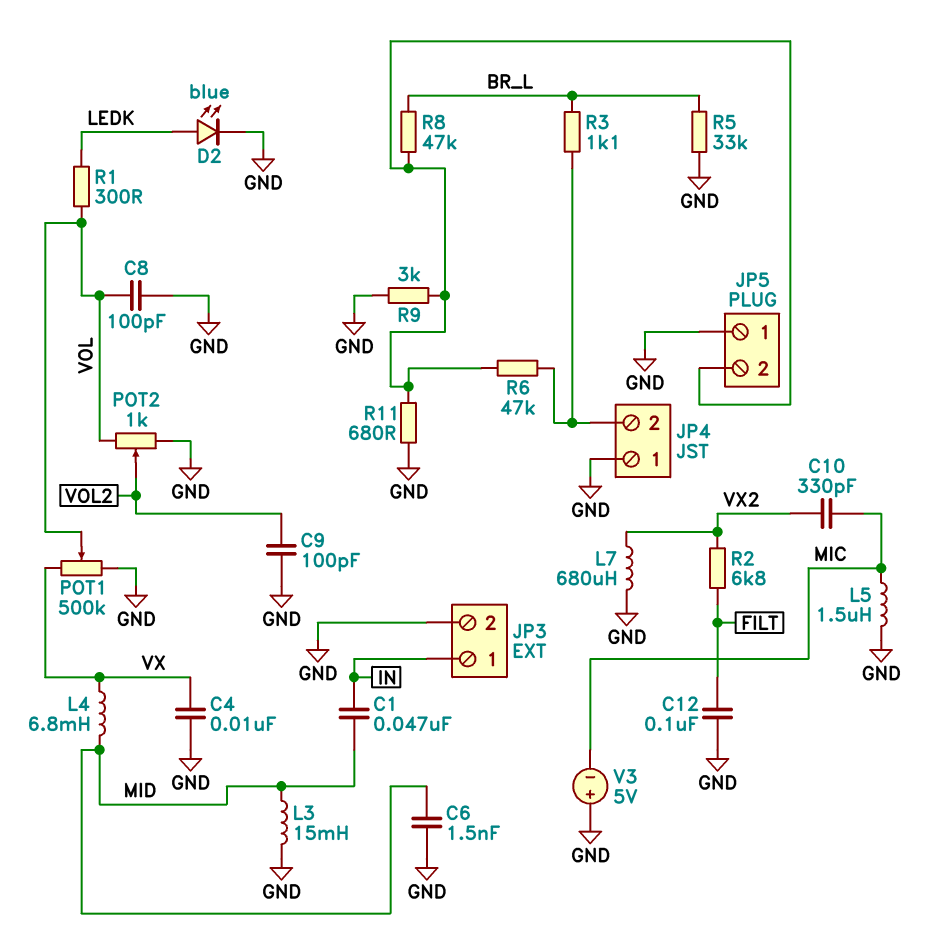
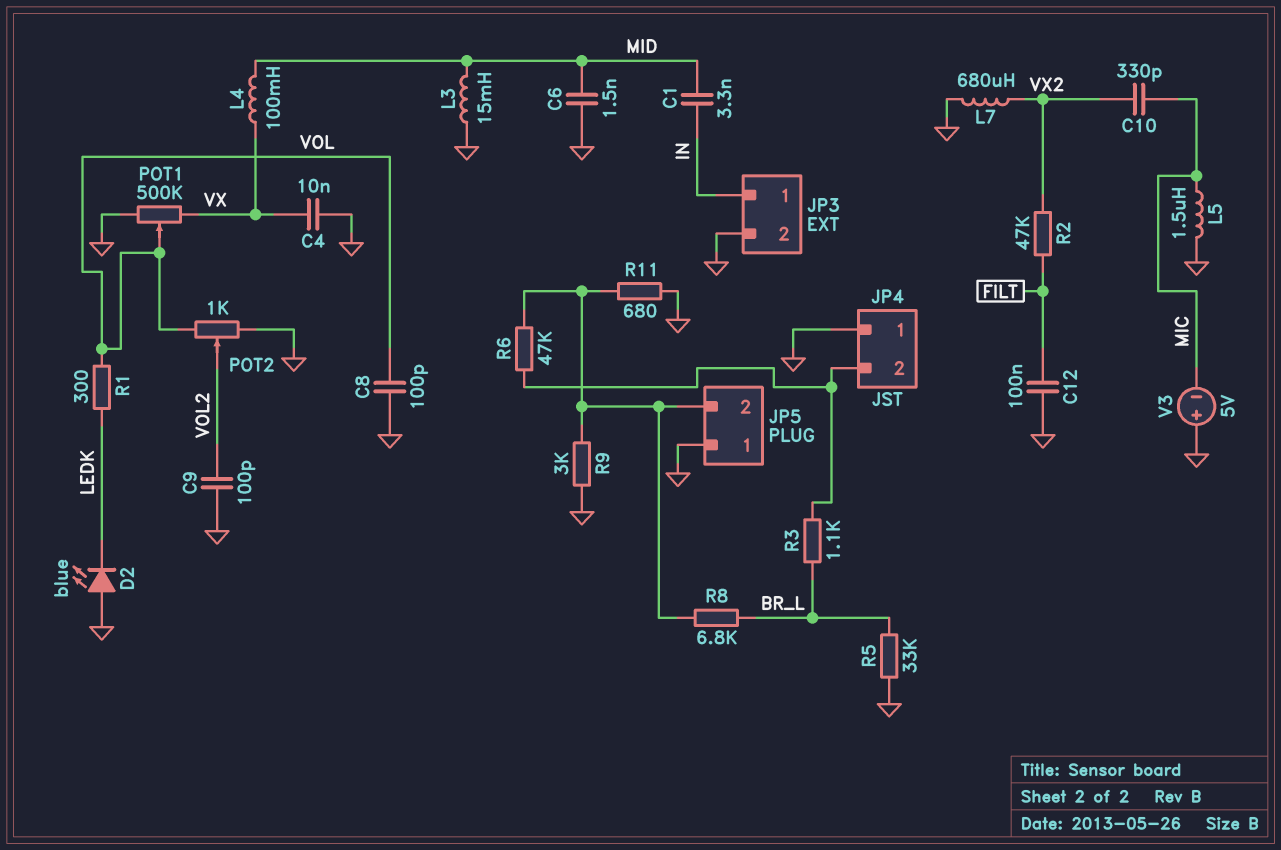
C1: 47nF (IN, MID) -> 3.3nF (IN, MID)
D2: LED blue (A LEDK, K GND) -> LED blue (A GND, K LEDK)
L4: 6.8mH (MID, VX) -> 100mH (MID, VX)
R2: 6.8k (FILT, VX2) -> 47k (FILT, VX2)
R8: 47k (BR_L, JP5/2) -> 6.8k (BR_L, JP5/2)

